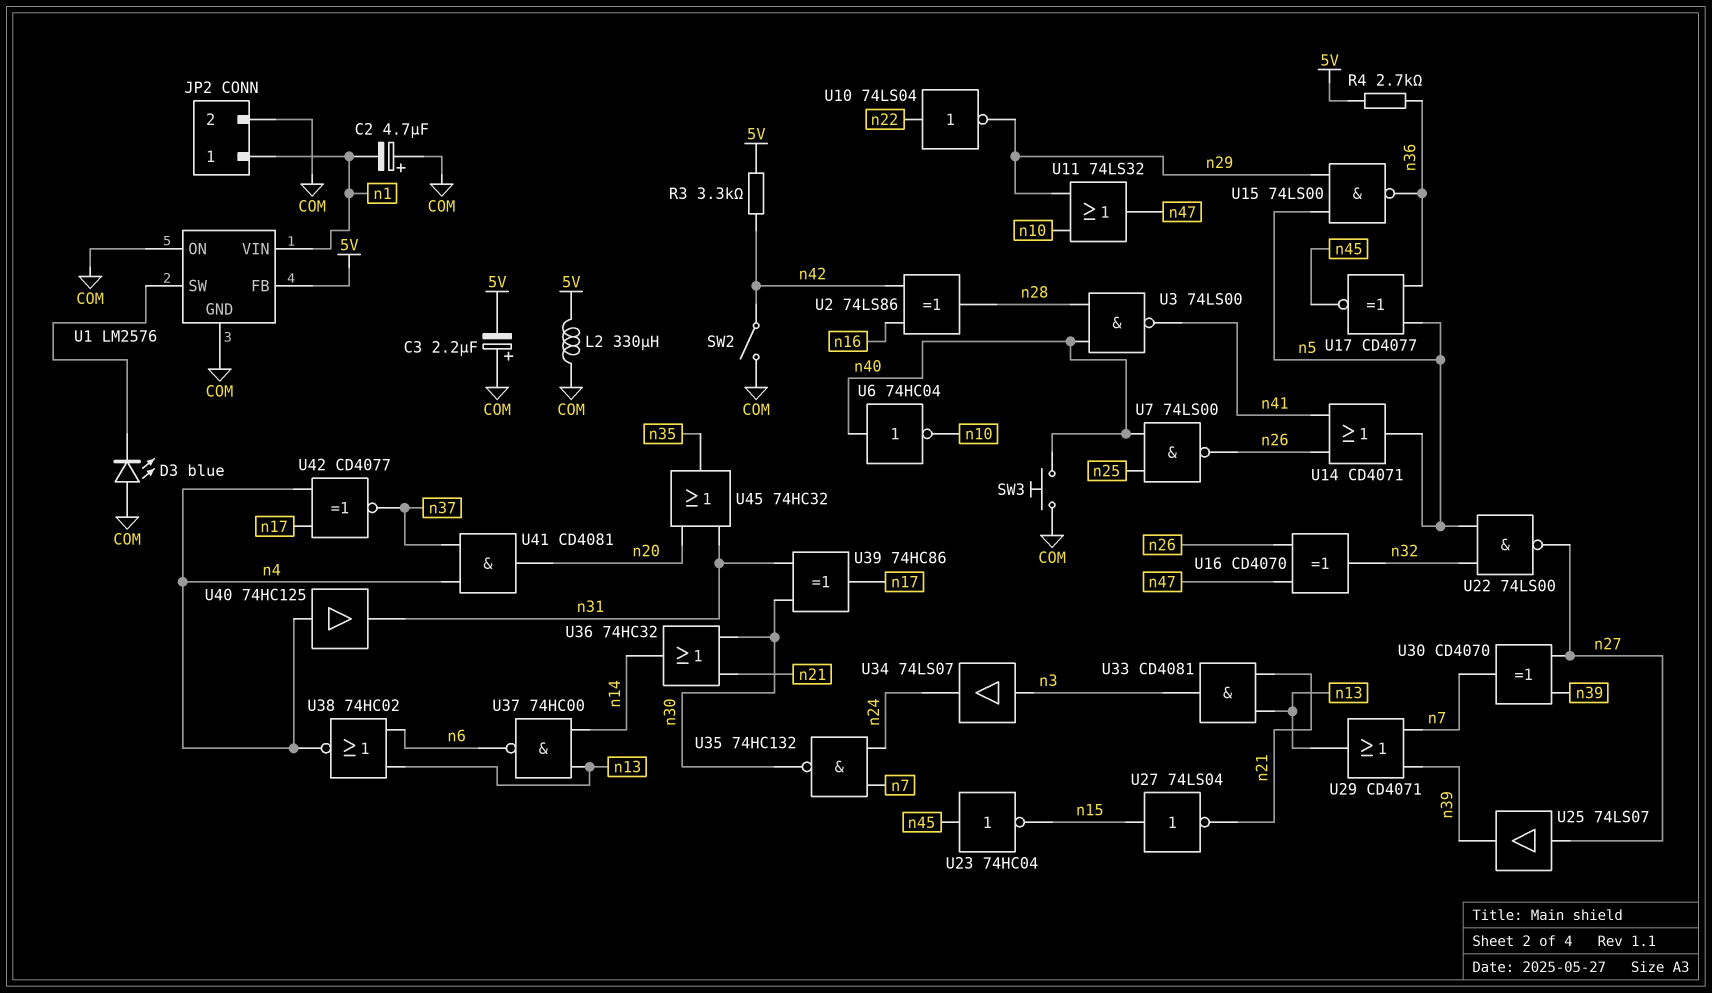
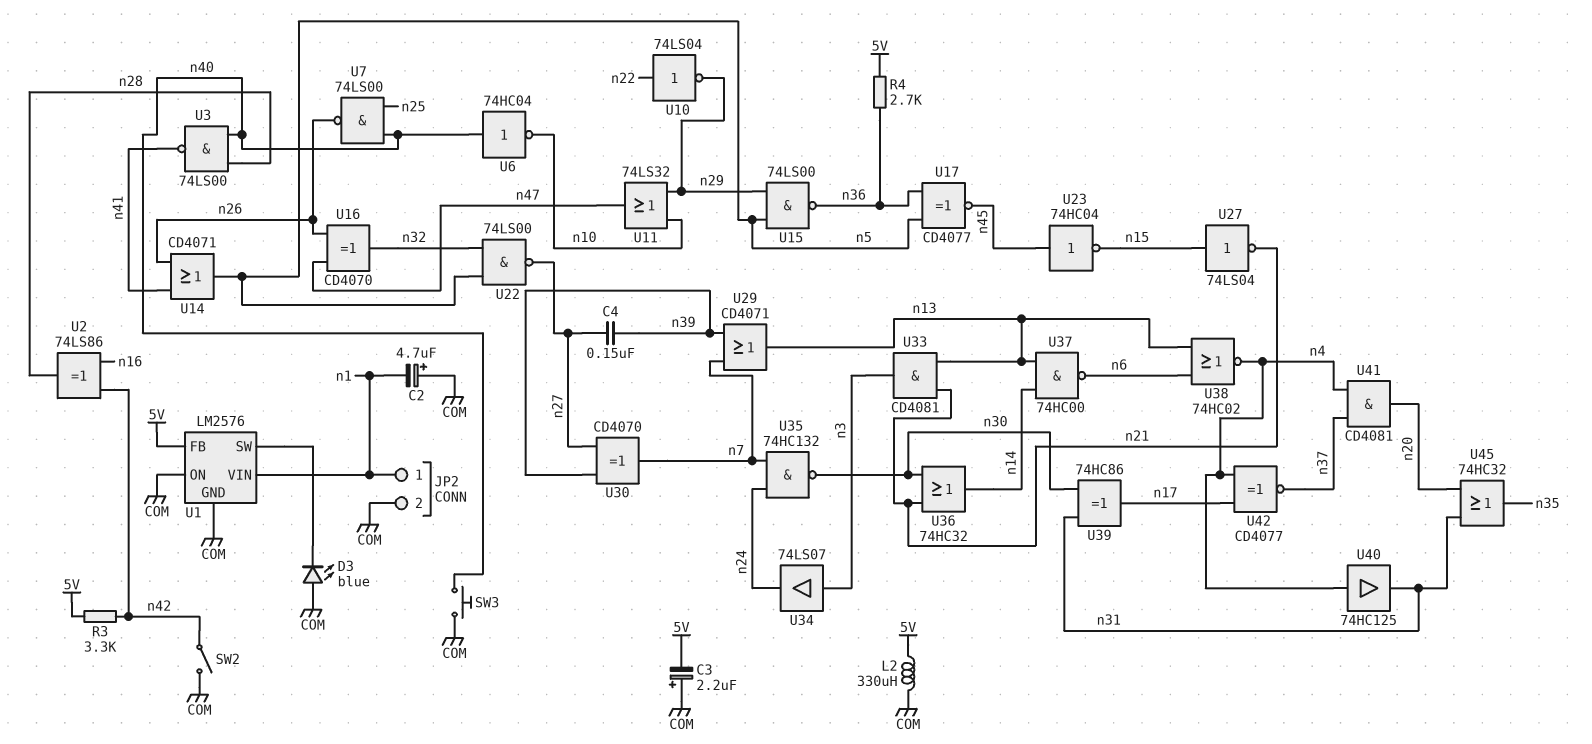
C4: none -> 150nF (n27, n39)
U25: buffer 74LS07 (in n27, out n39) -> none

